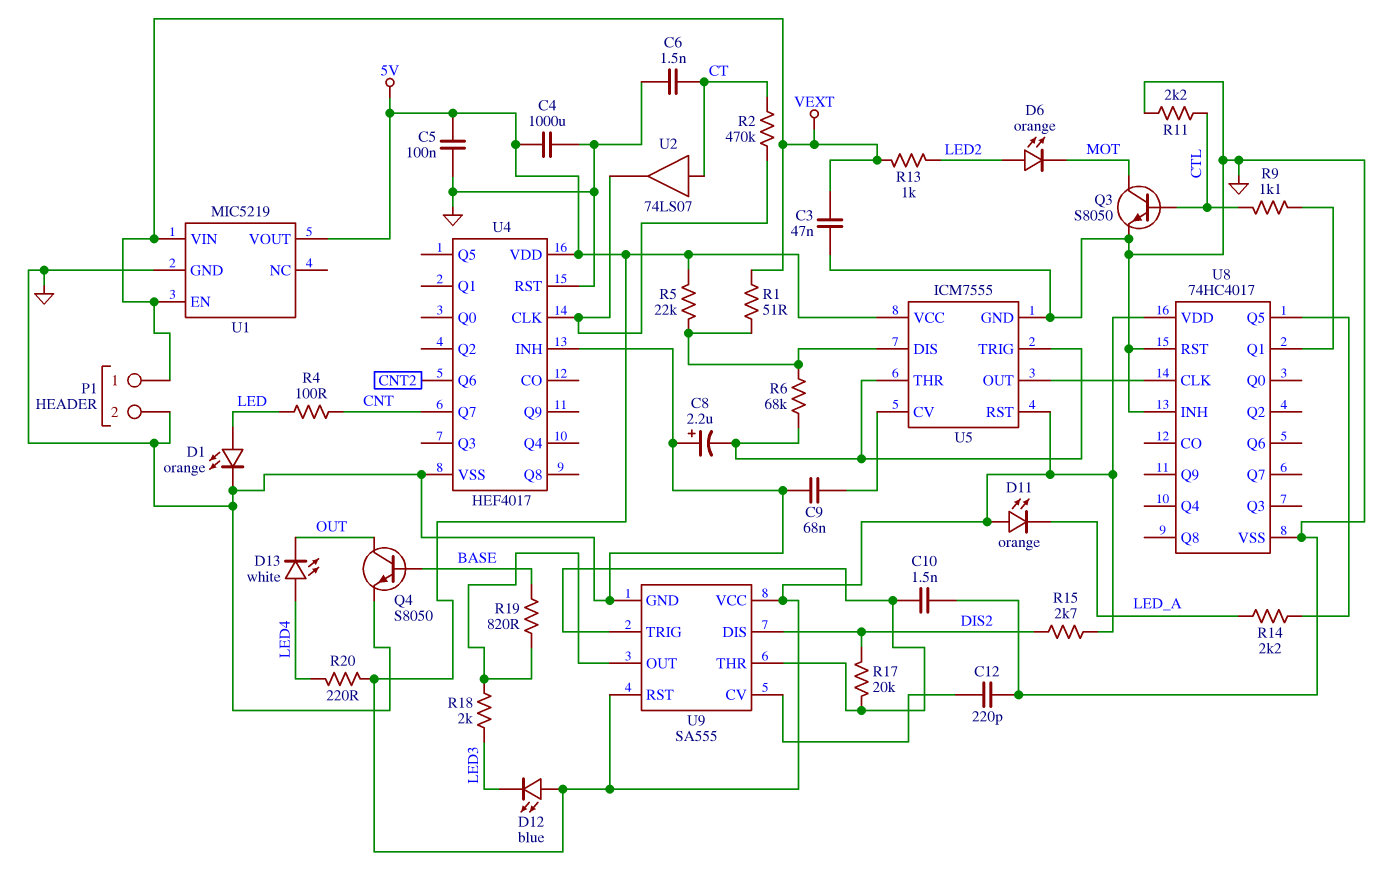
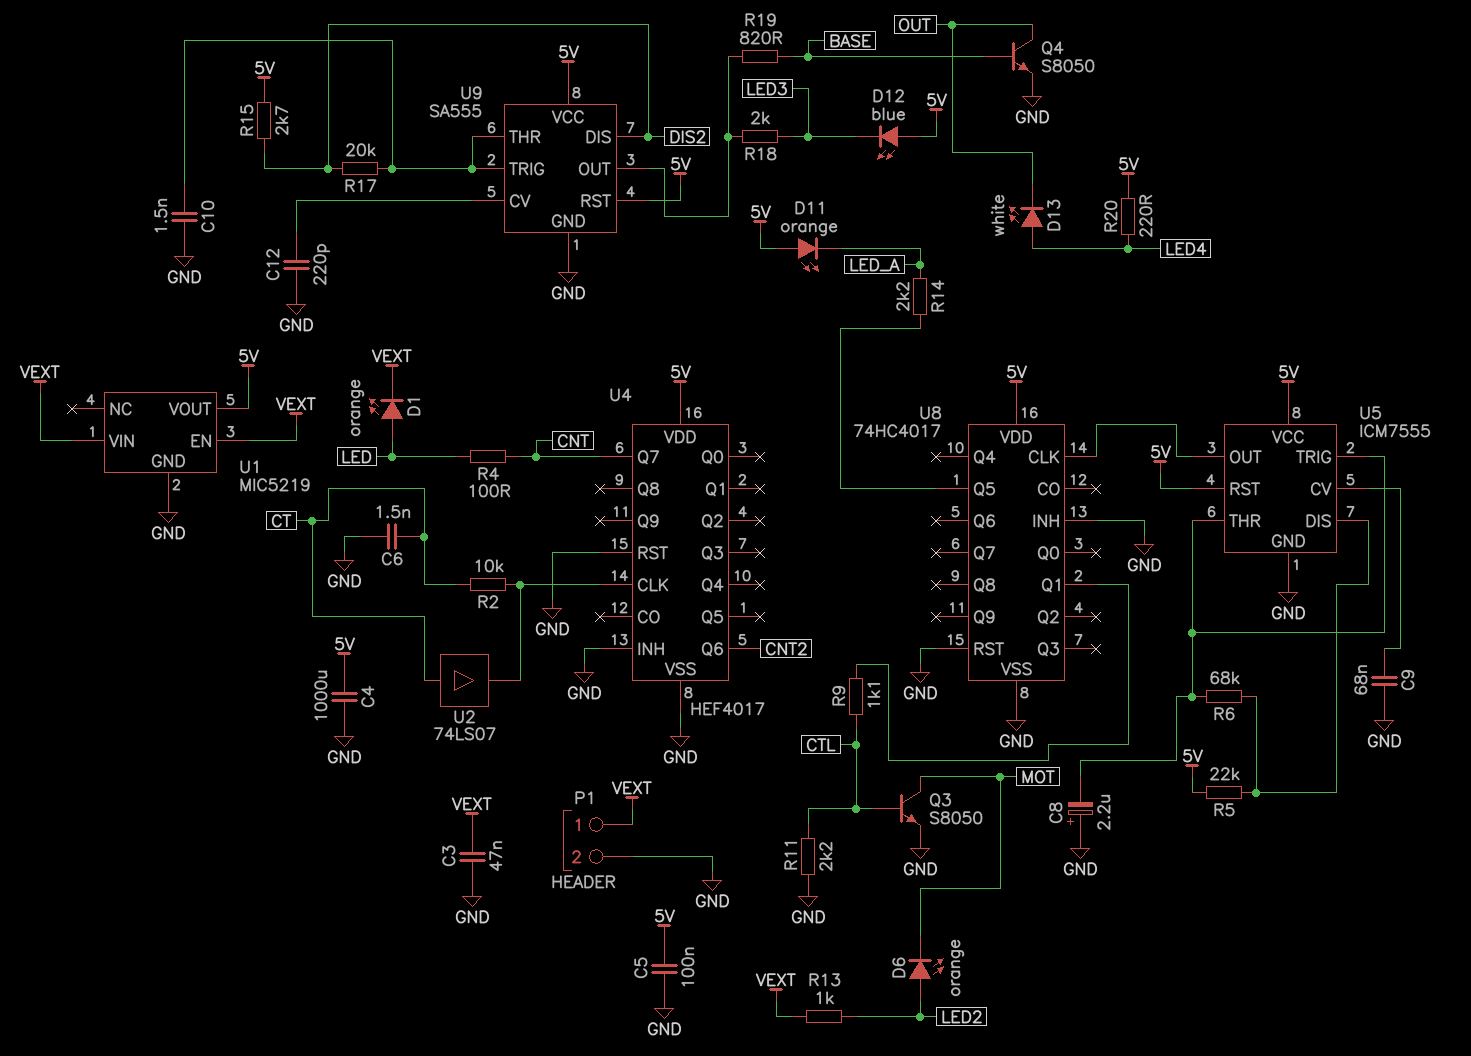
D1: LED orange (A LED, K GND) -> LED orange (A LED, K VEXT)
R1: 51 (U5/DIS, VEXT) -> none
R2: 470k (CT, U4/CLK) -> 10k (CT, U4/CLK)

